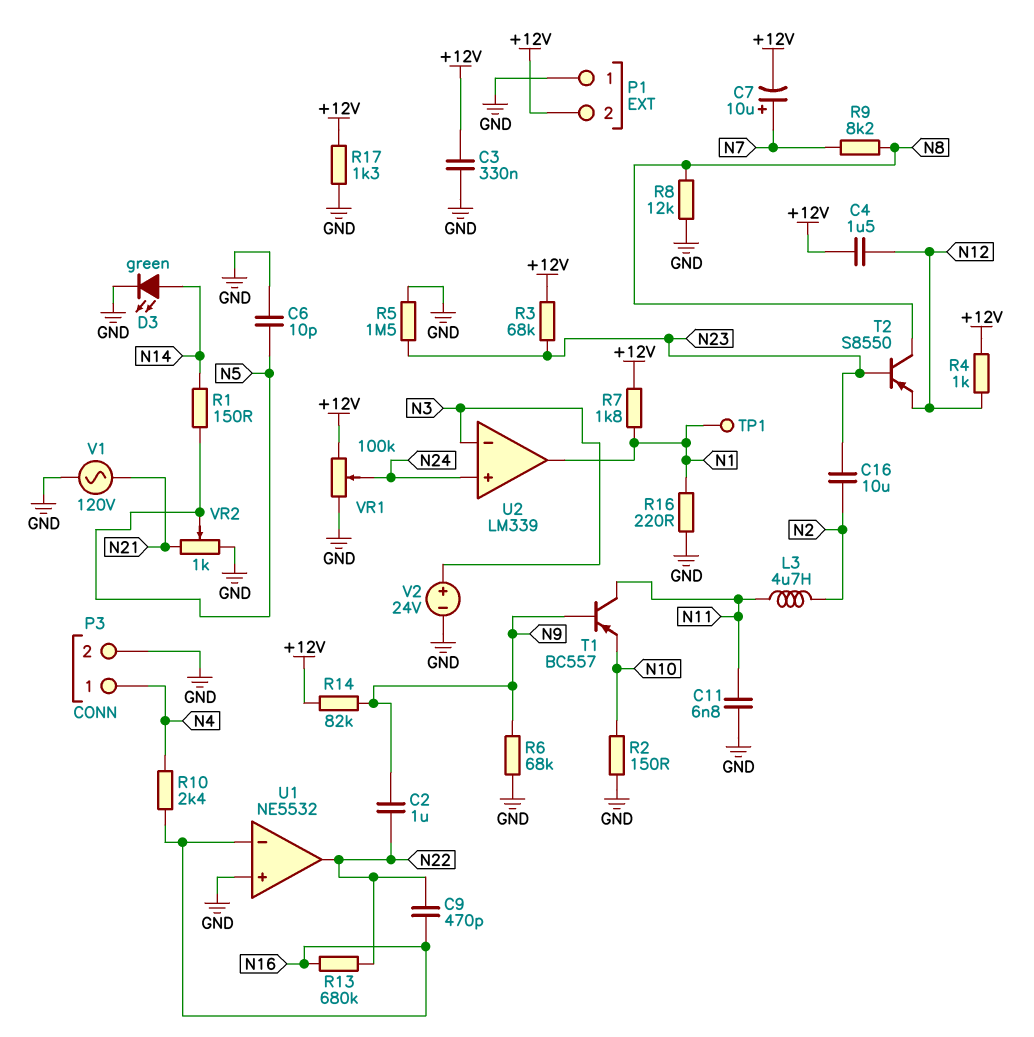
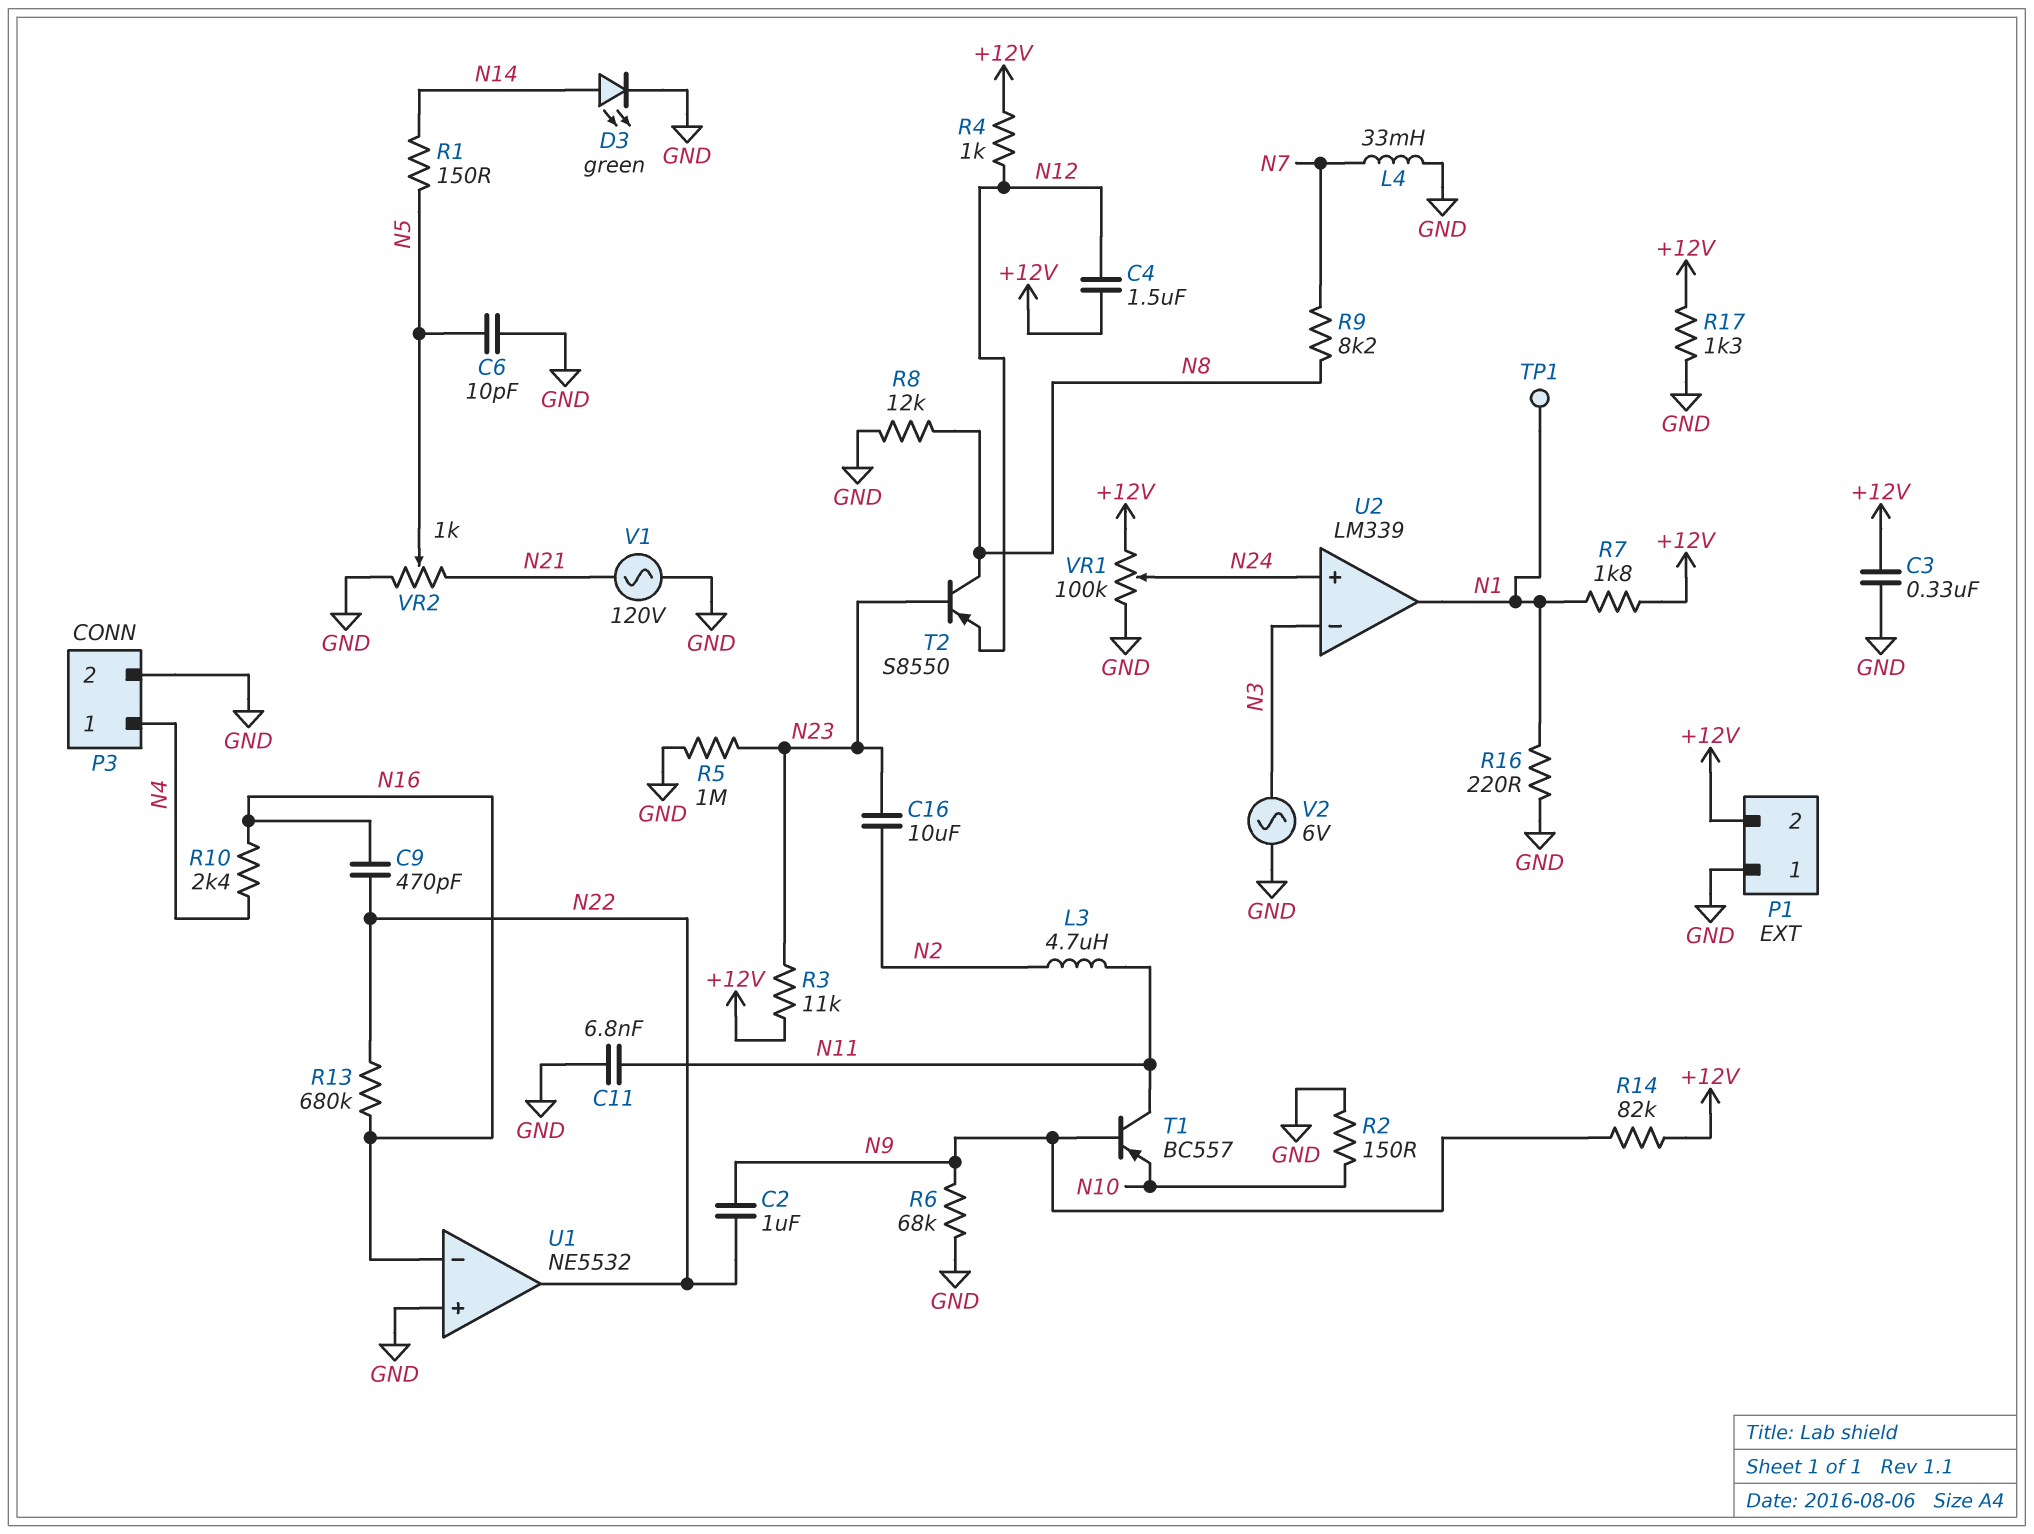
C7: 10uF (plus N7, minus +12V) -> none
L4: none -> 33mH (GND, N7)
R3: 68k (+12V, N23) -> 11k (+12V, N23)
R5: 1.5M (GND, N23) -> 1M (GND, N23)
V2: 24V (plus N3, minus GND) -> AC 6V (GND, N3)

